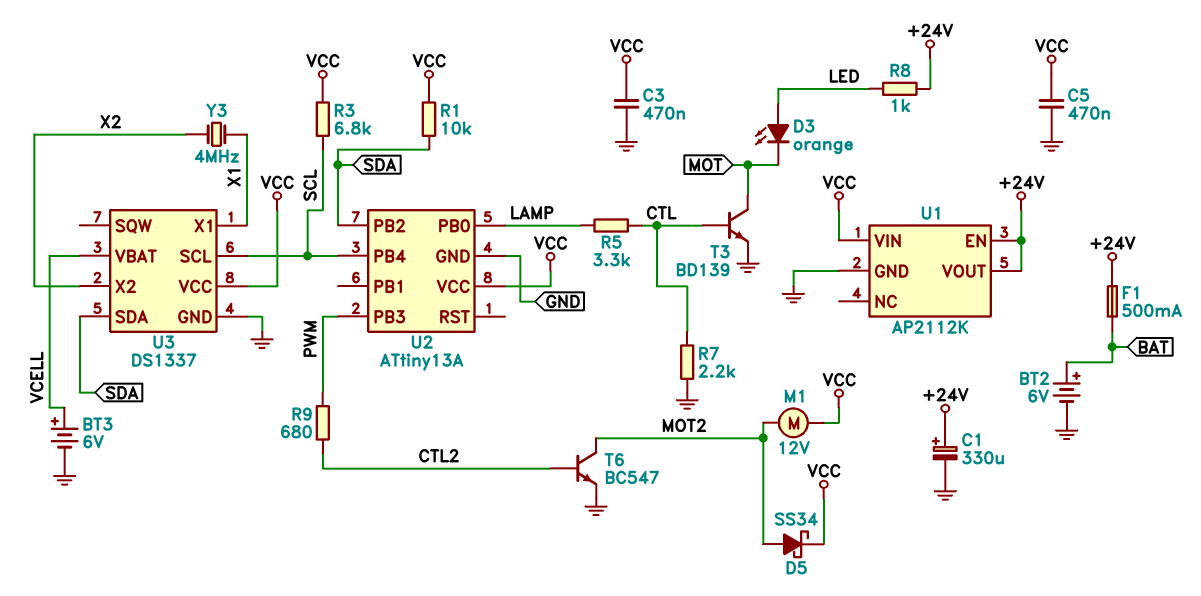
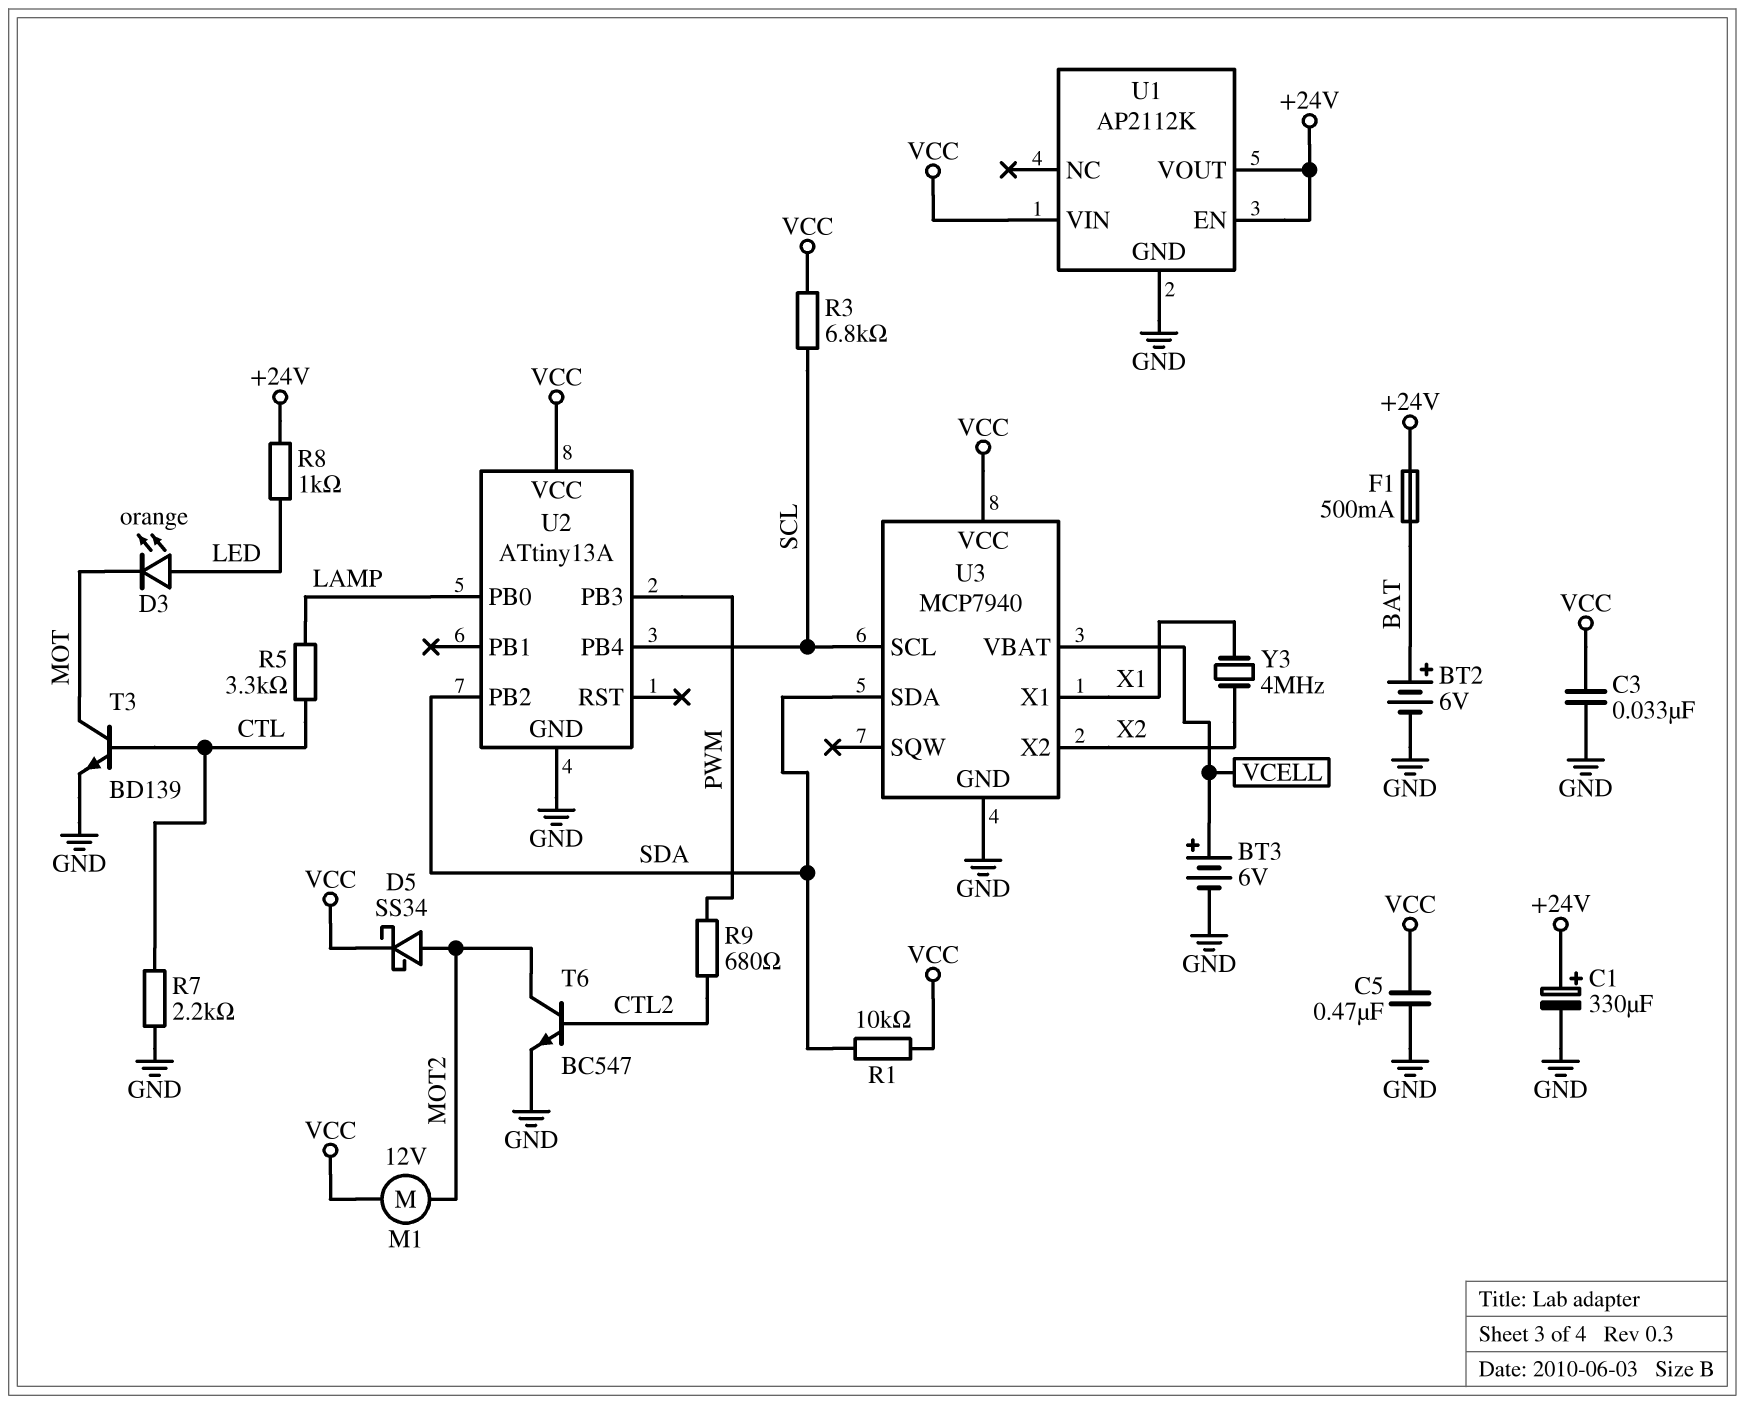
C3: 470nF (GND, VCC) -> 33nF (GND, VCC)
U3: DS1337 -> MCP7940

